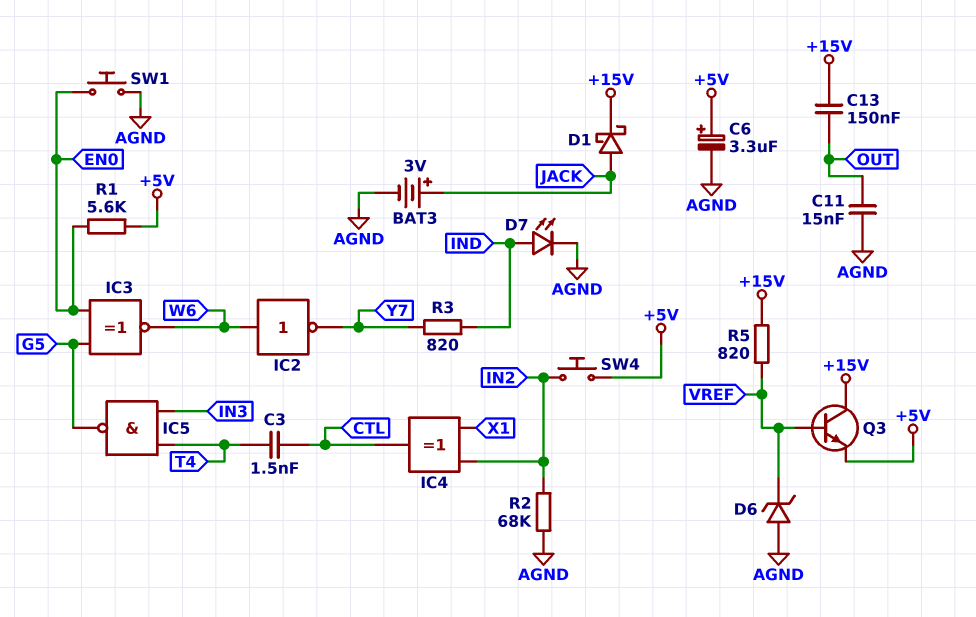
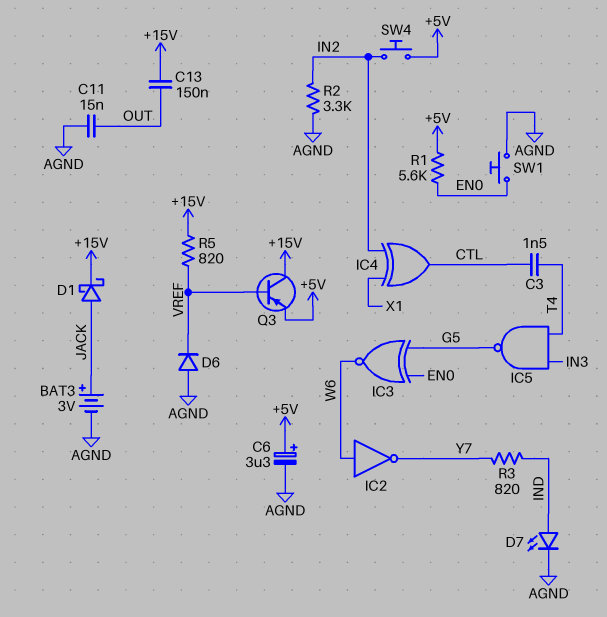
D6: zener (A AGND, K VREF) -> diode (A AGND, K VREF)
Q3: NPN (B VREF, C +15V, E +5V) -> PNP (B VREF, C +15V, E +5V)
R2: 68k (AGND, IN2) -> 3.3k (AGND, IN2)

